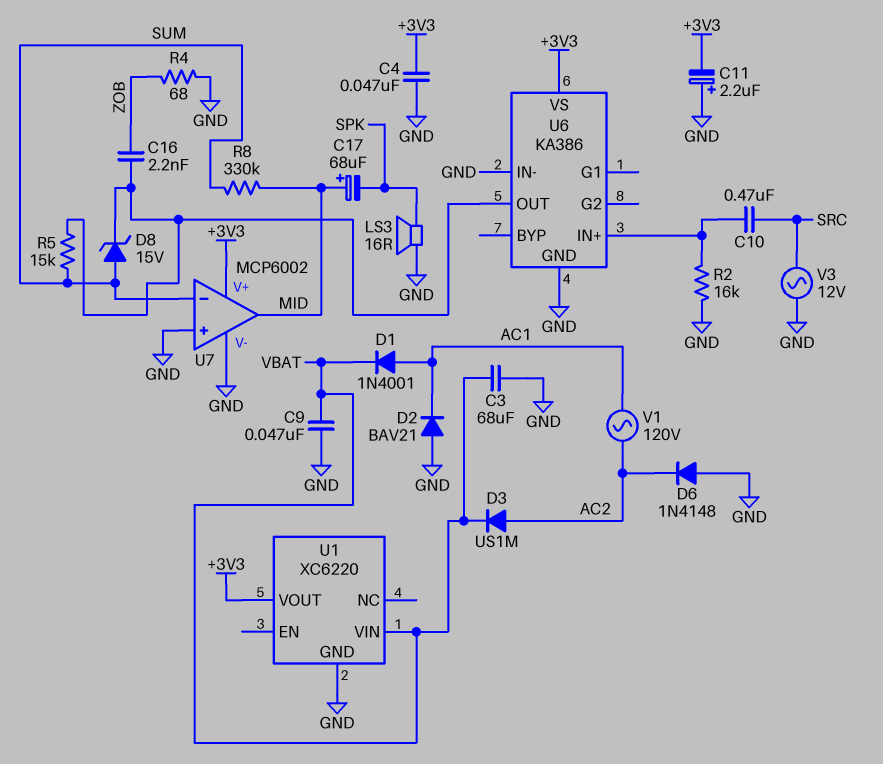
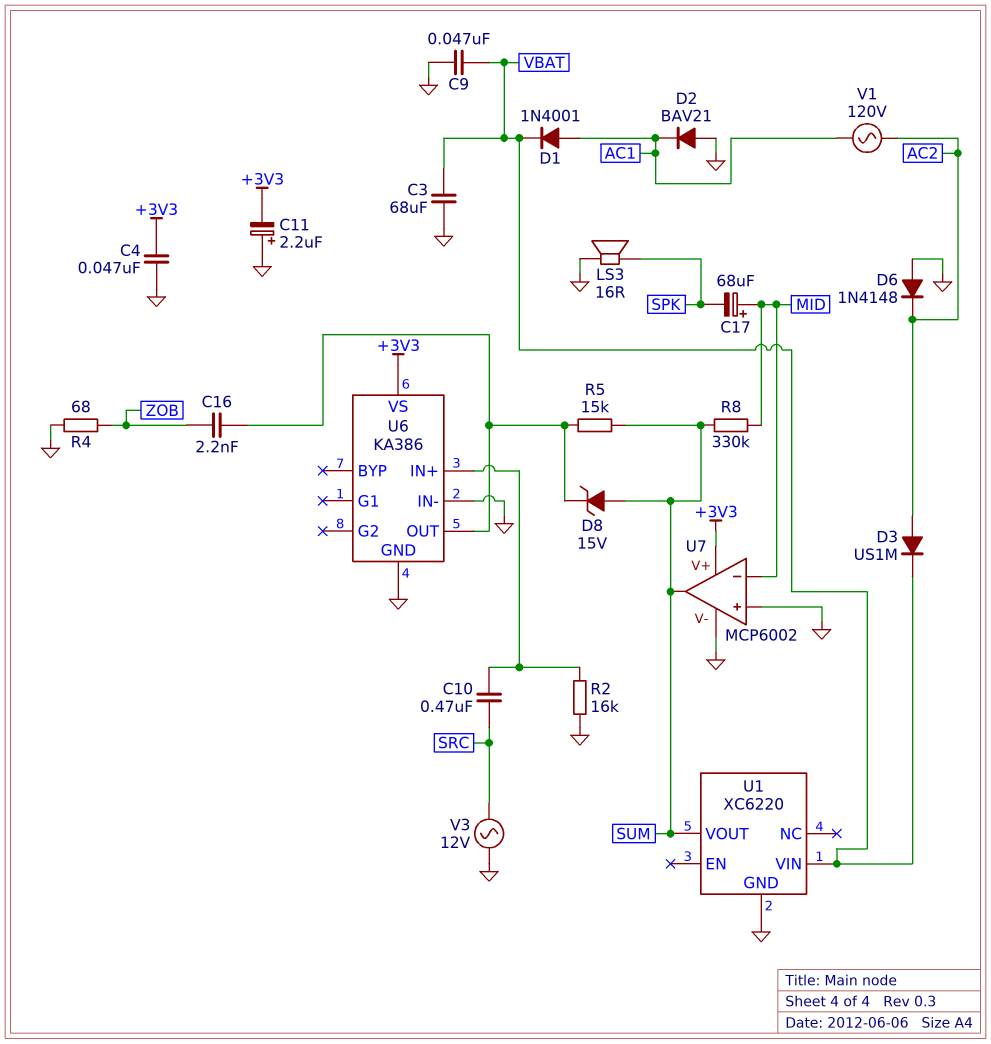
U1 pin VOUT: +3V3 -> SUM
U7 pin in-: SUM -> MID
U7 pin out: MID -> SUM

